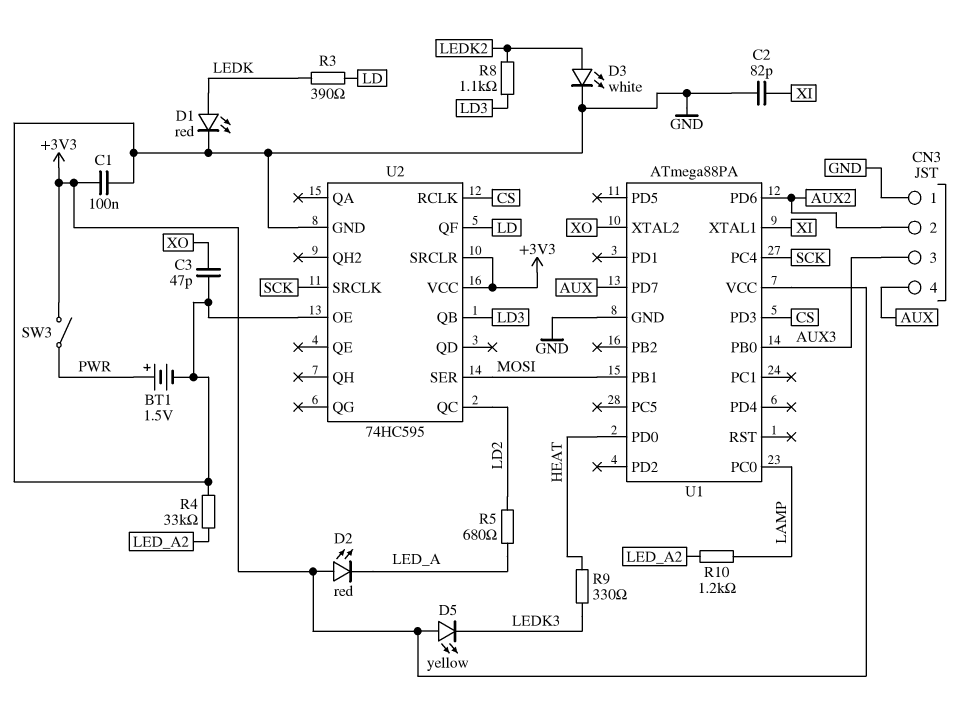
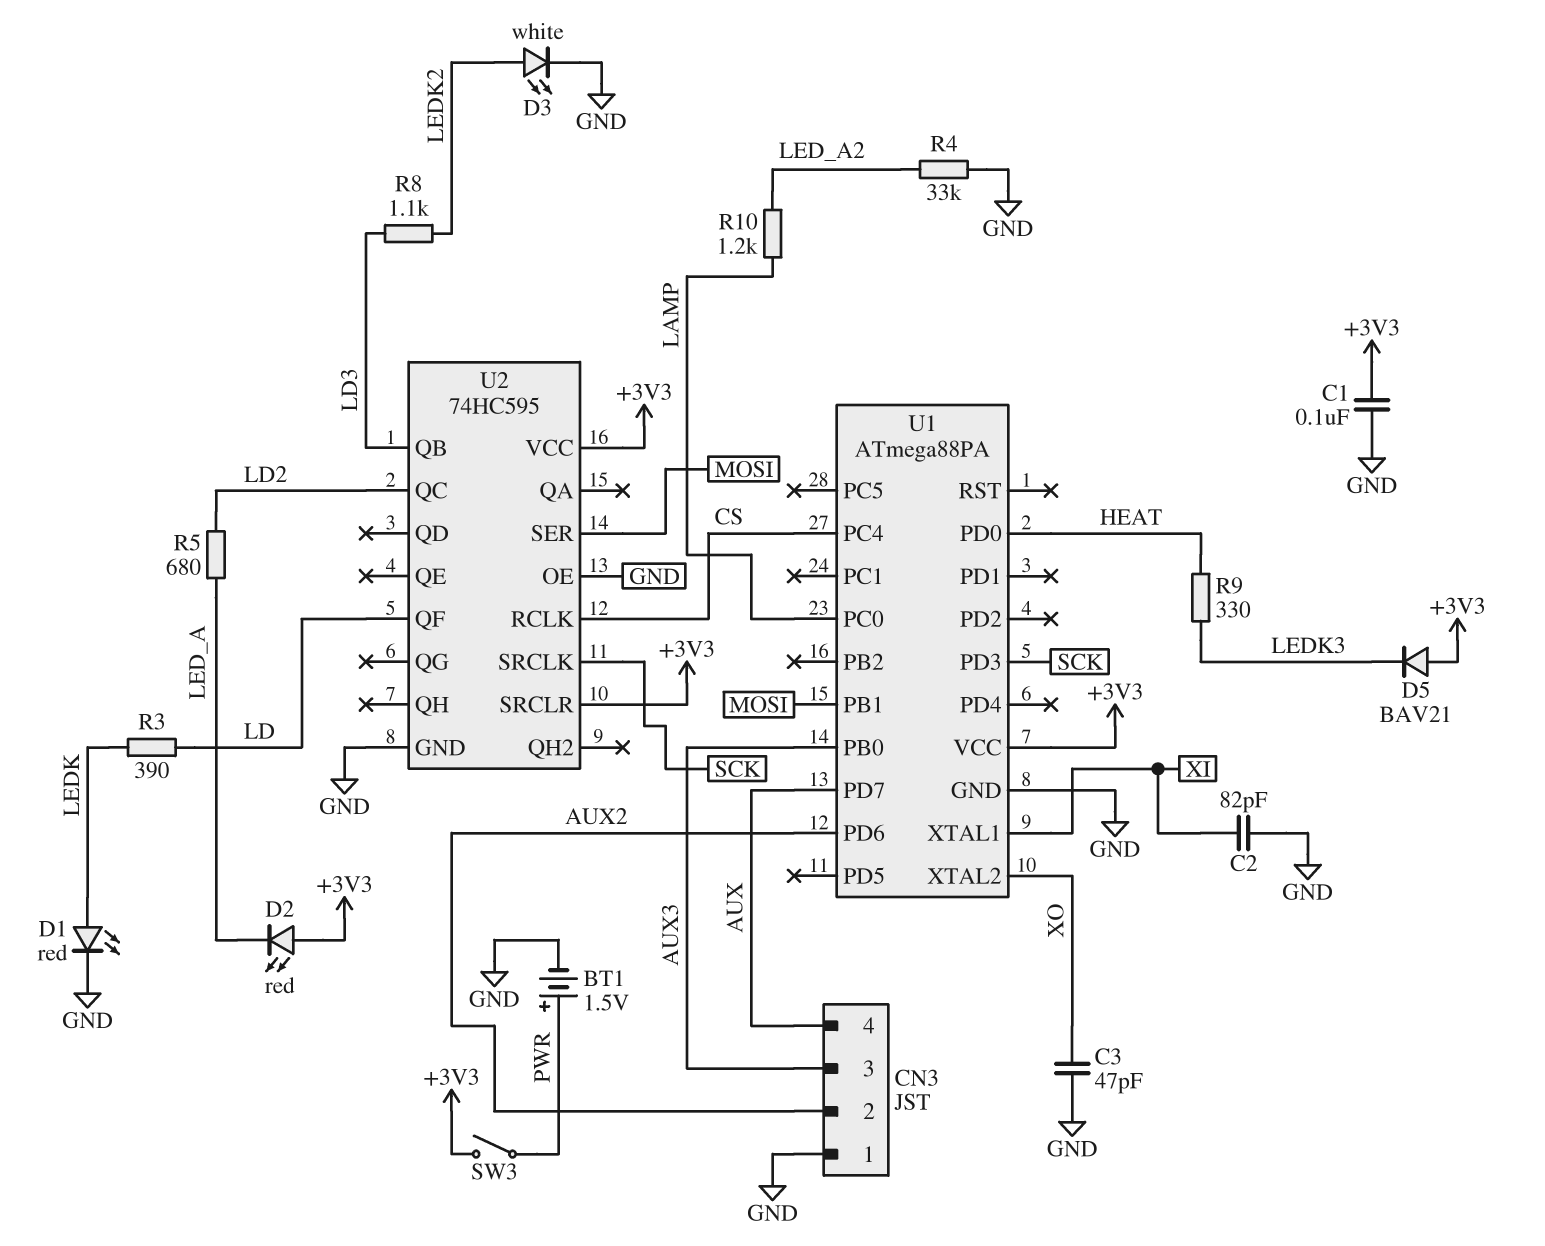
D5: LED yellow (A +3V3, K LEDK3) -> diode BAV21 (A +3V3, K LEDK3)
U1 pin PC4: SCK -> CS
U1 pin PD3: CS -> SCK

